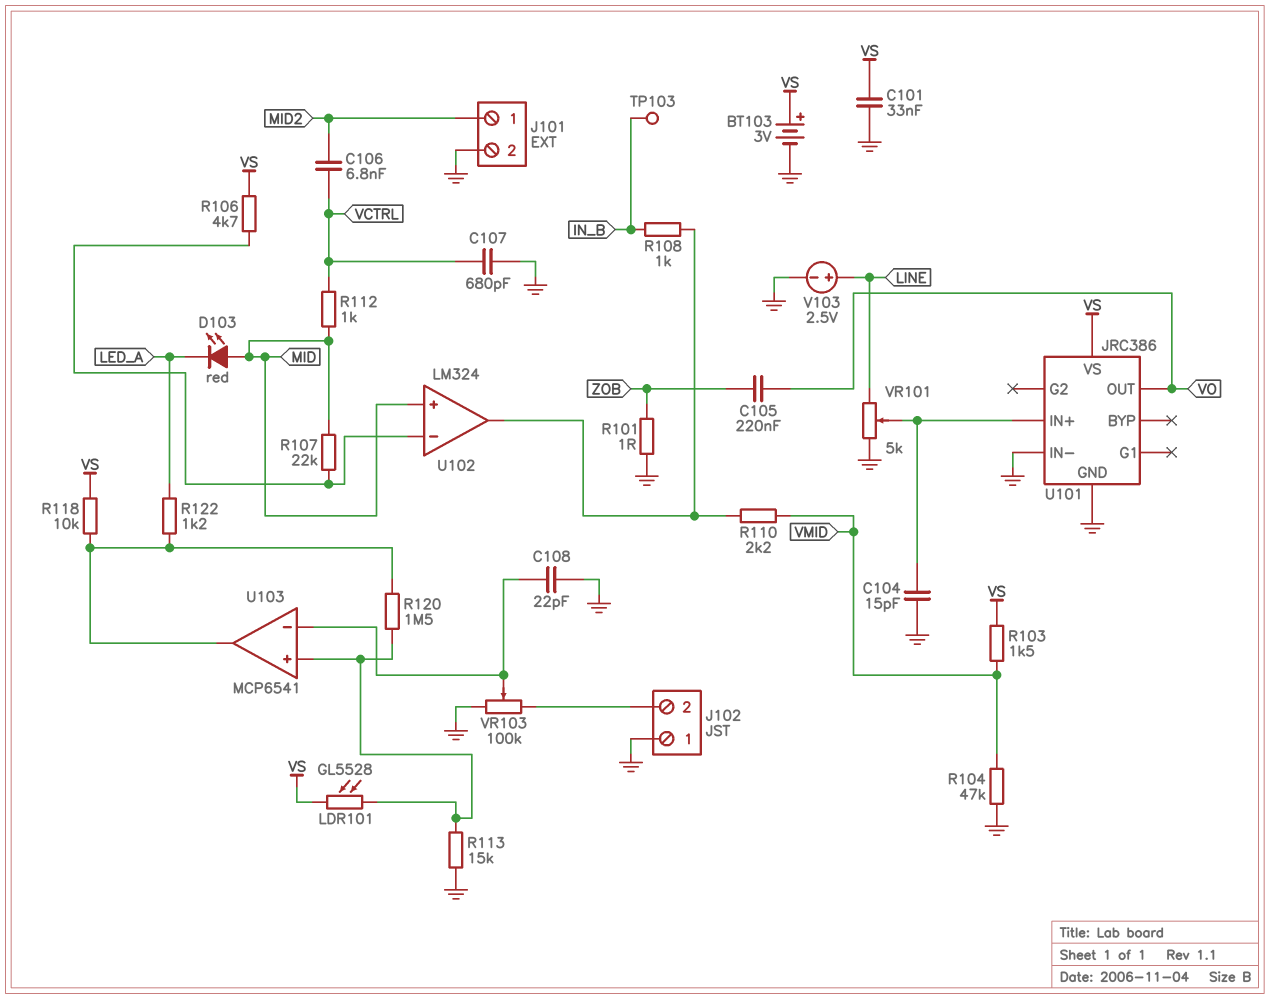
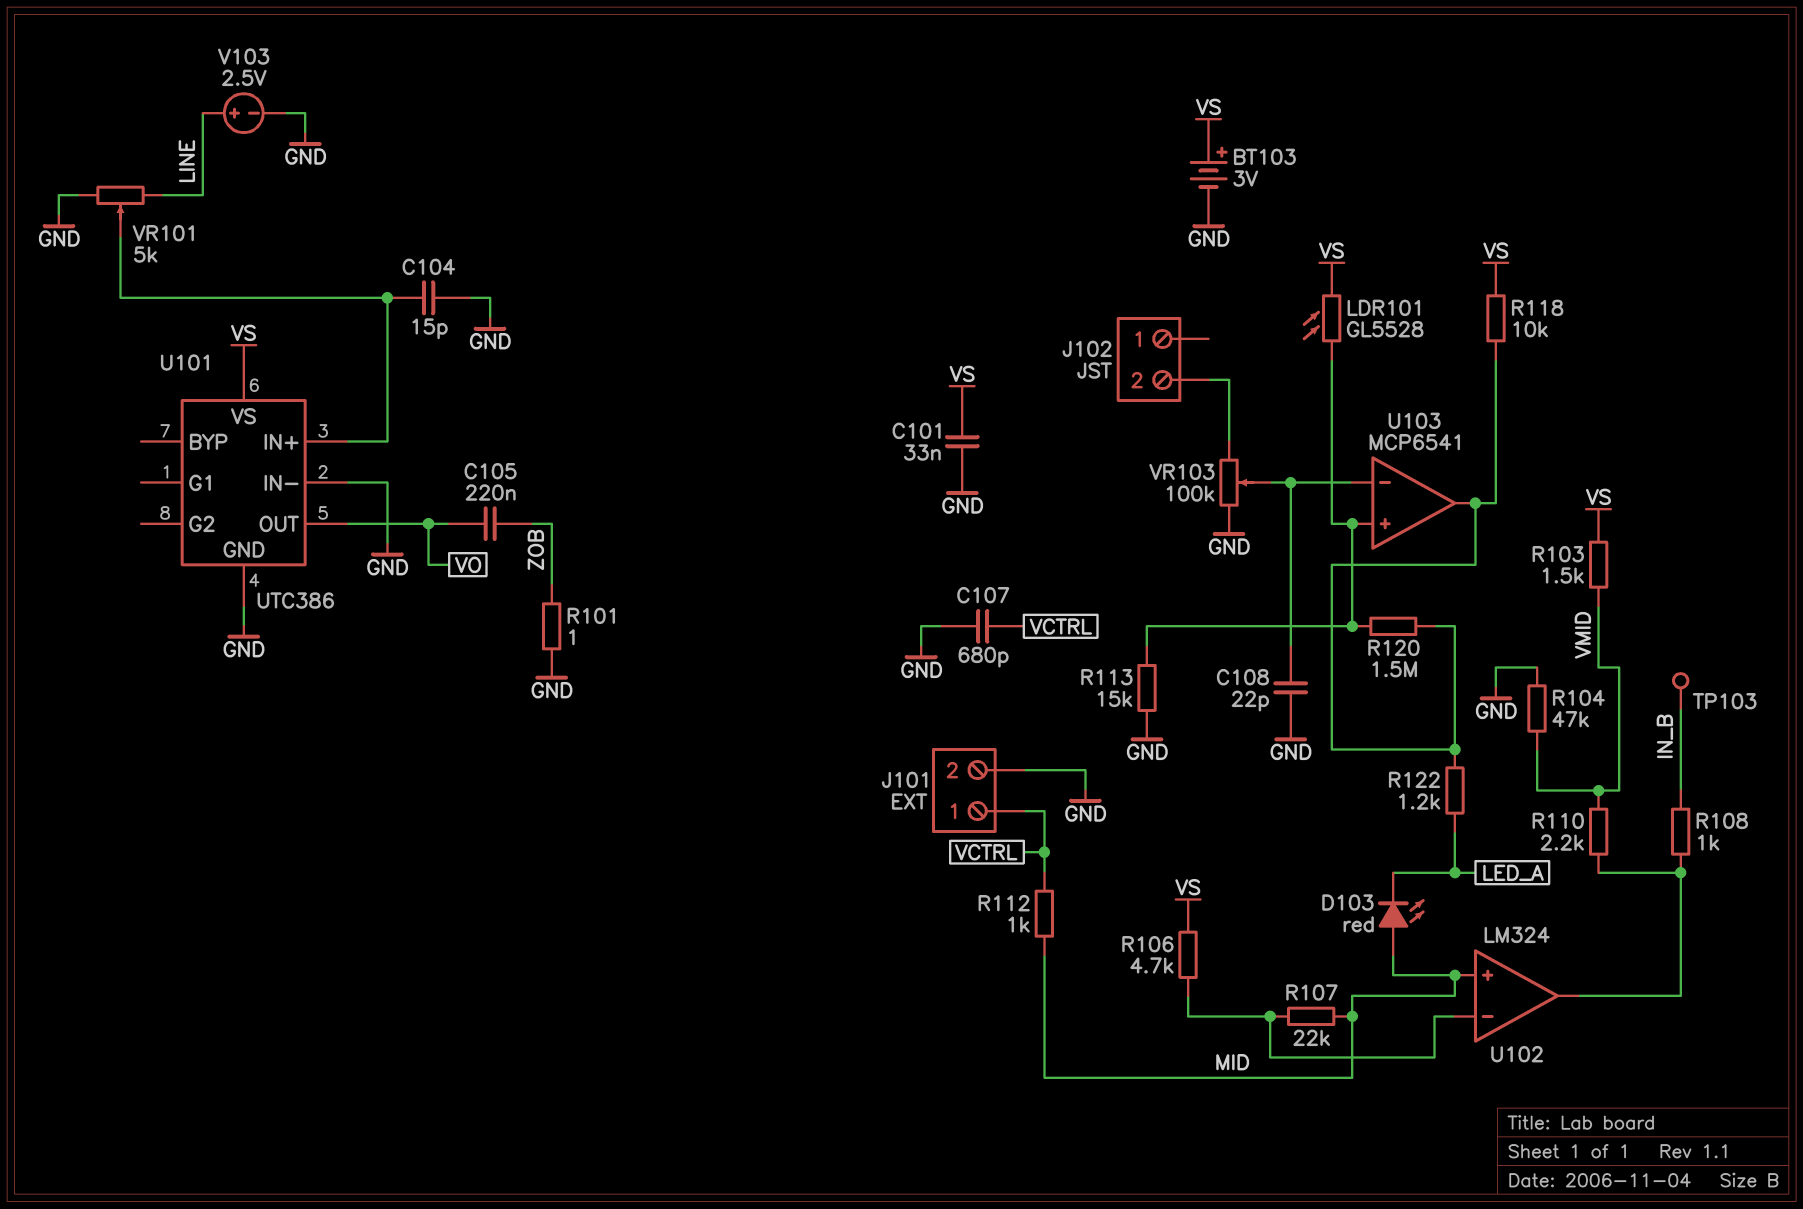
C106: 6.8nF (MID2, VCTRL) -> none
J101 pin 1: MID2 -> VCTRL
J102 pin 1: GND -> none
U101: JRC386 -> UTC386

